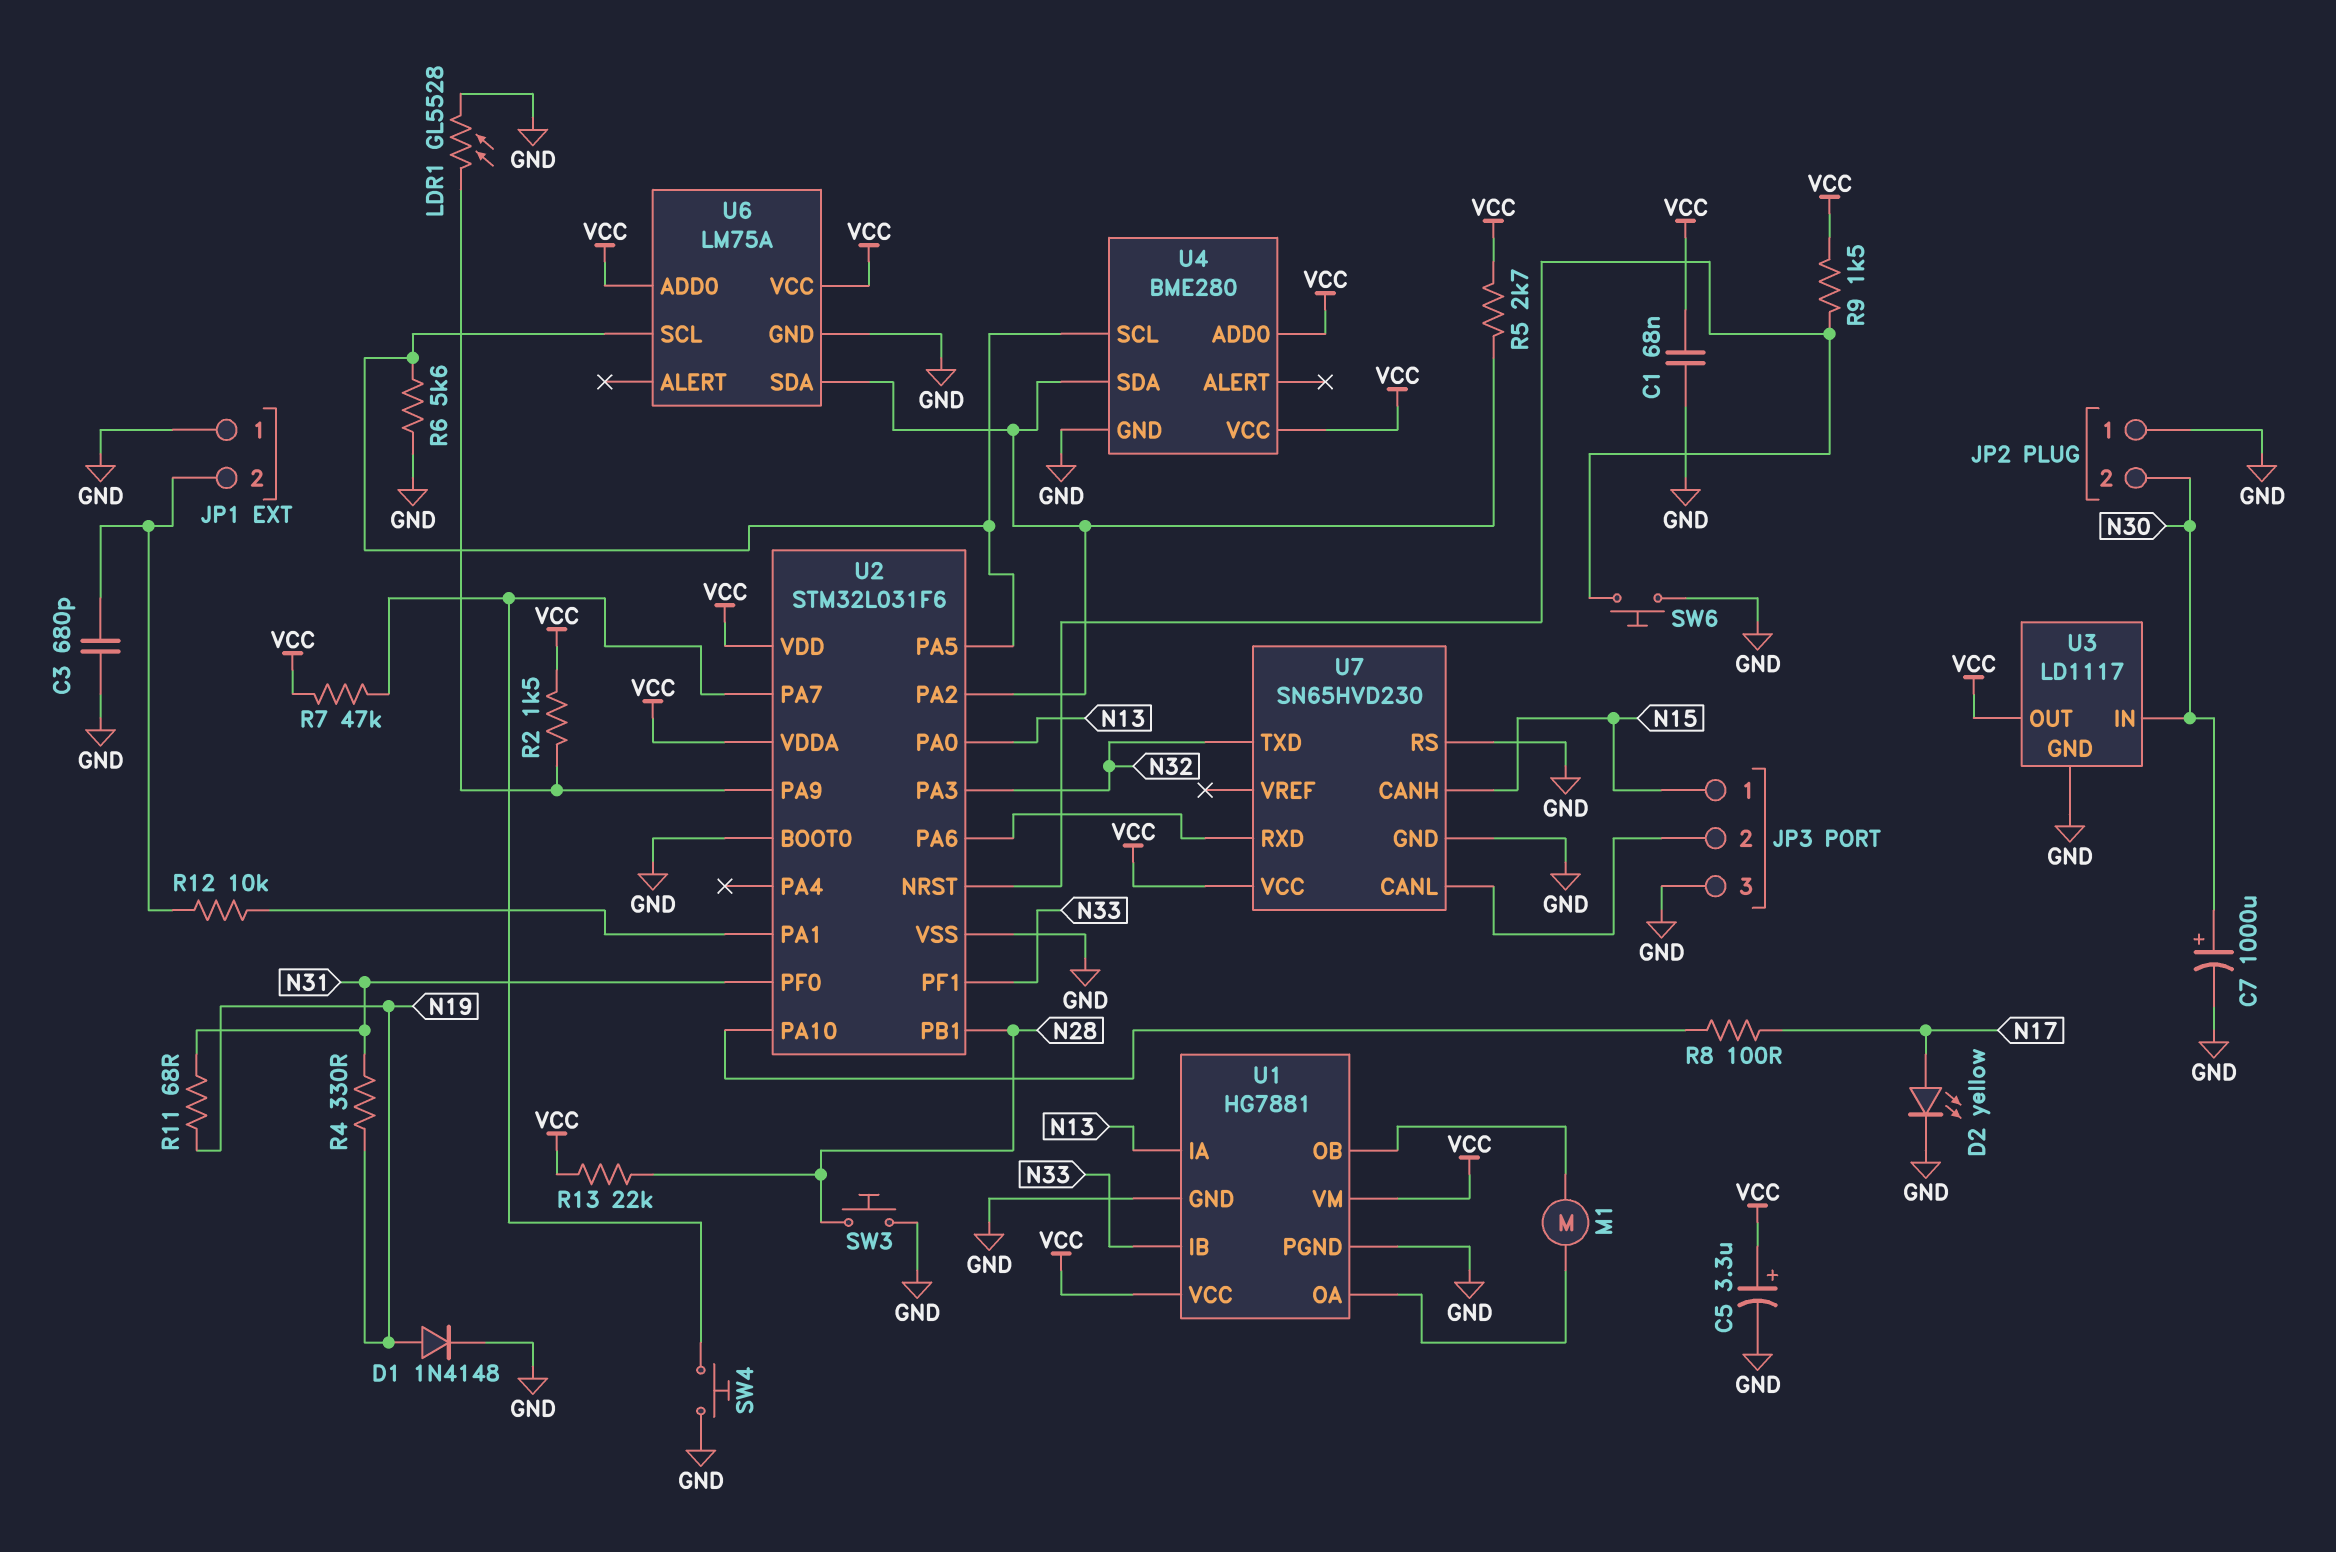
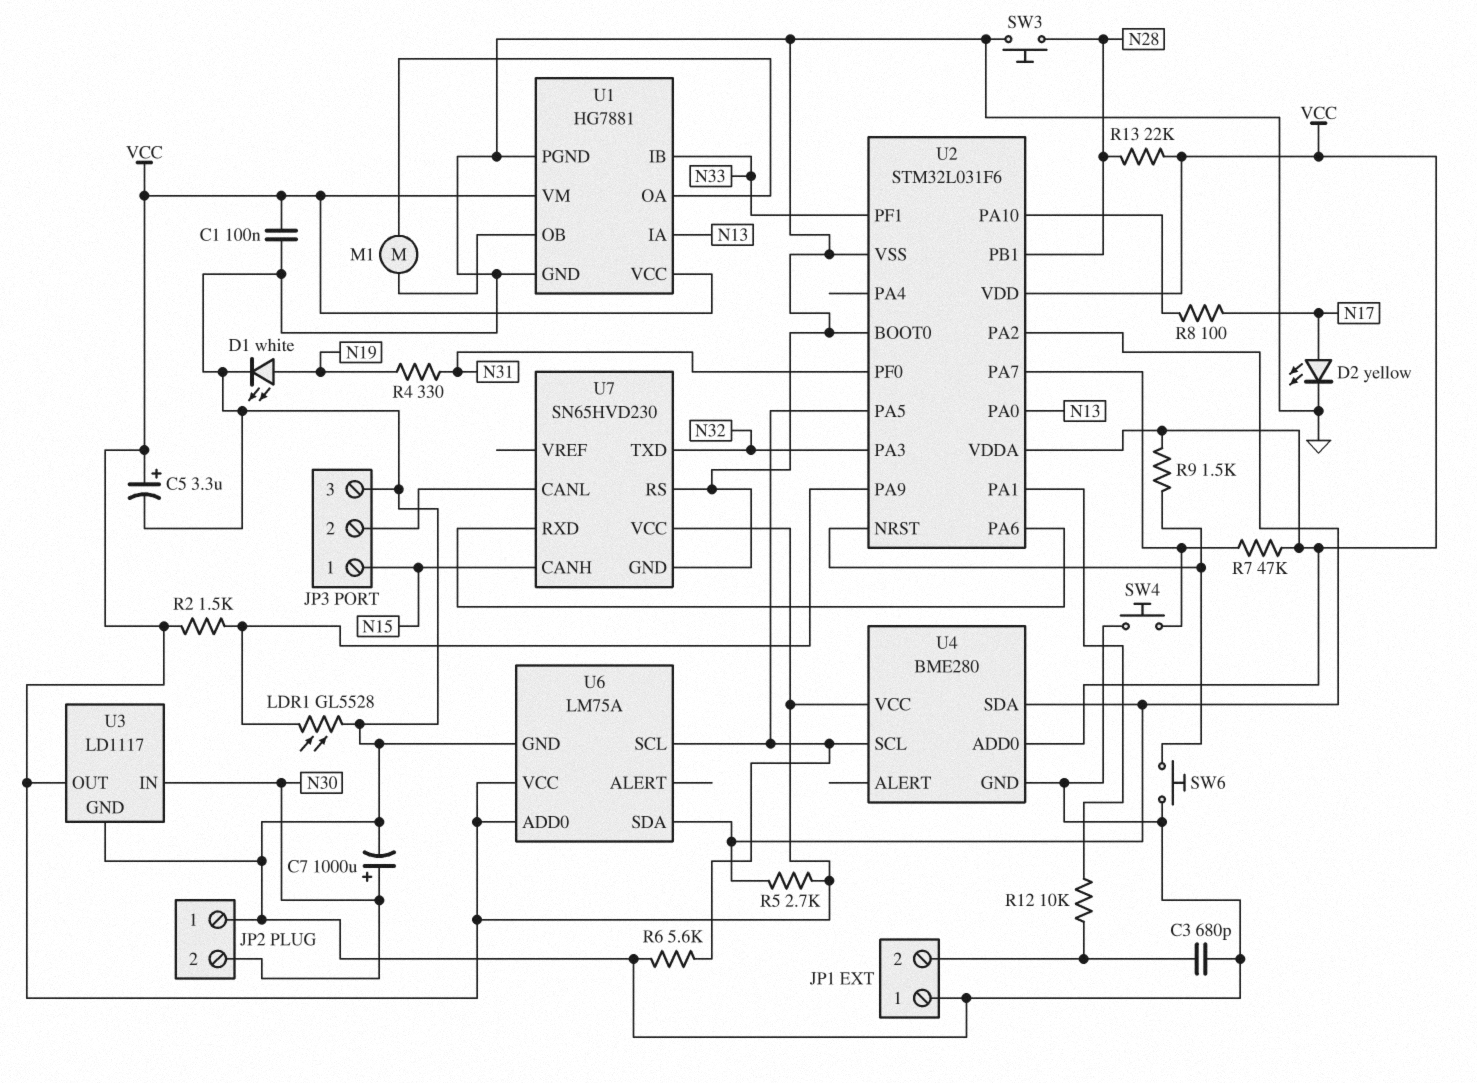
C1: 68nF (GND, VCC) -> 100nF (GND, VCC)
D1: diode 1N4148 (A N19, K GND) -> LED white (A N19, K GND)
R11: 68 (N19, N31) -> none

